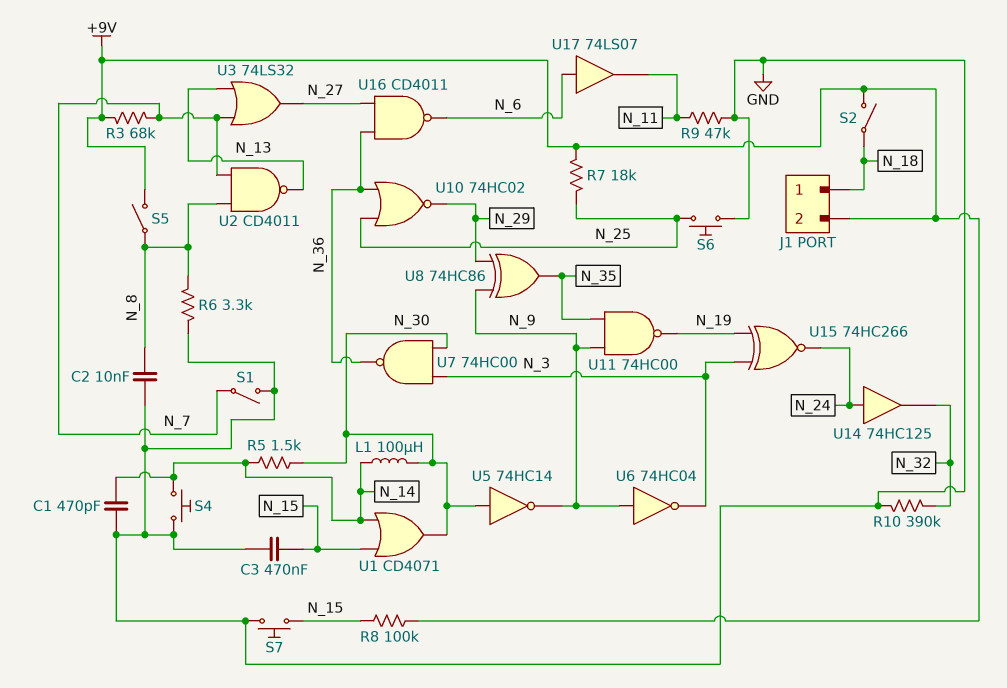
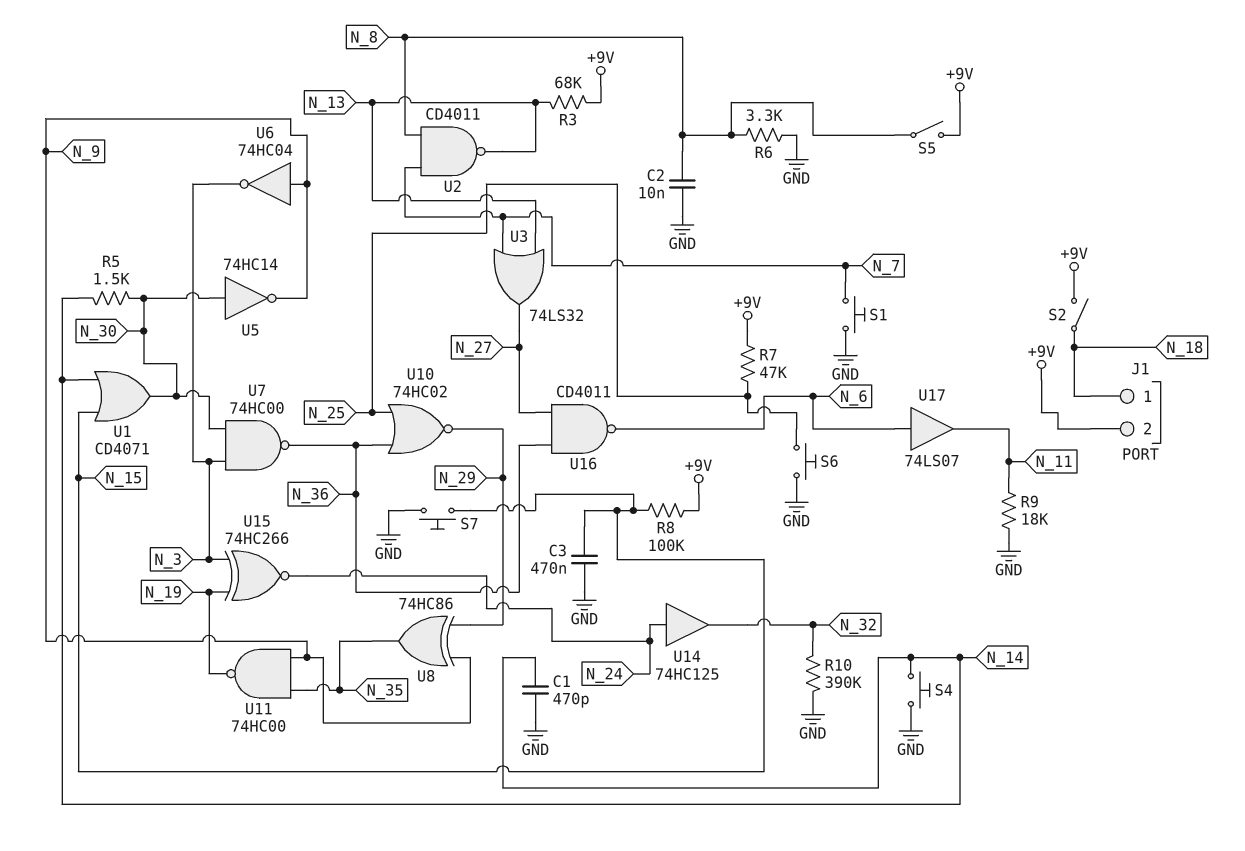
L1: 100uH (N_14, N_30) -> none
R3: 68k (+9V, N_7) -> 68k (+9V, N_13)
R7: 18k (+9V, N_25) -> 47k (+9V, N_25)
R9: 47k (GND, N_11) -> 18k (GND, N_11)
S1: switch (GND, N_7) -> button (GND, N_7)

